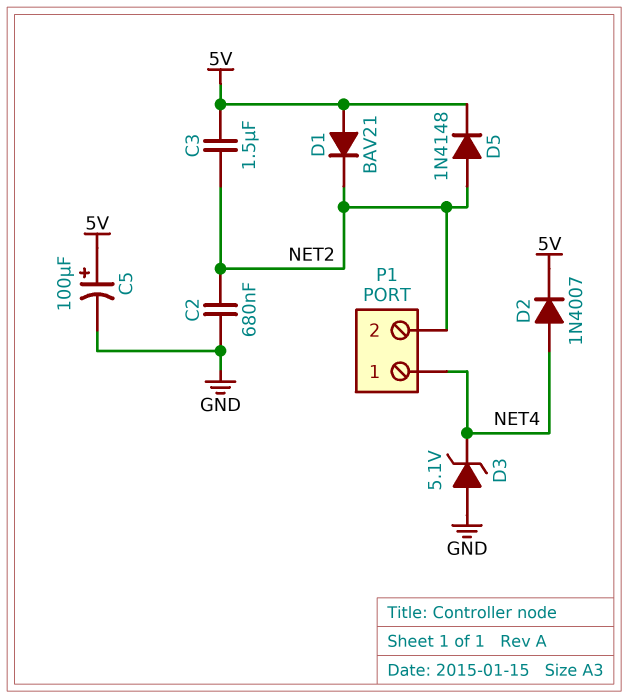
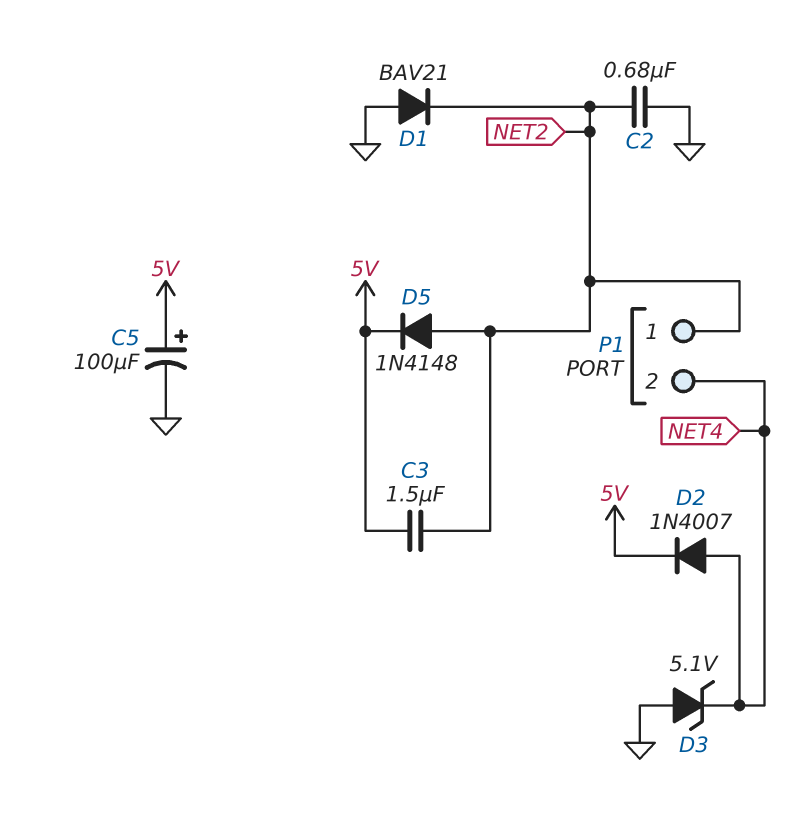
D1: diode BAV21 (A 5V, K NET2) -> diode BAV21 (A GND, K NET2)
P1 pin 1: NET4 -> NET2
P1 pin 2: NET2 -> NET4

